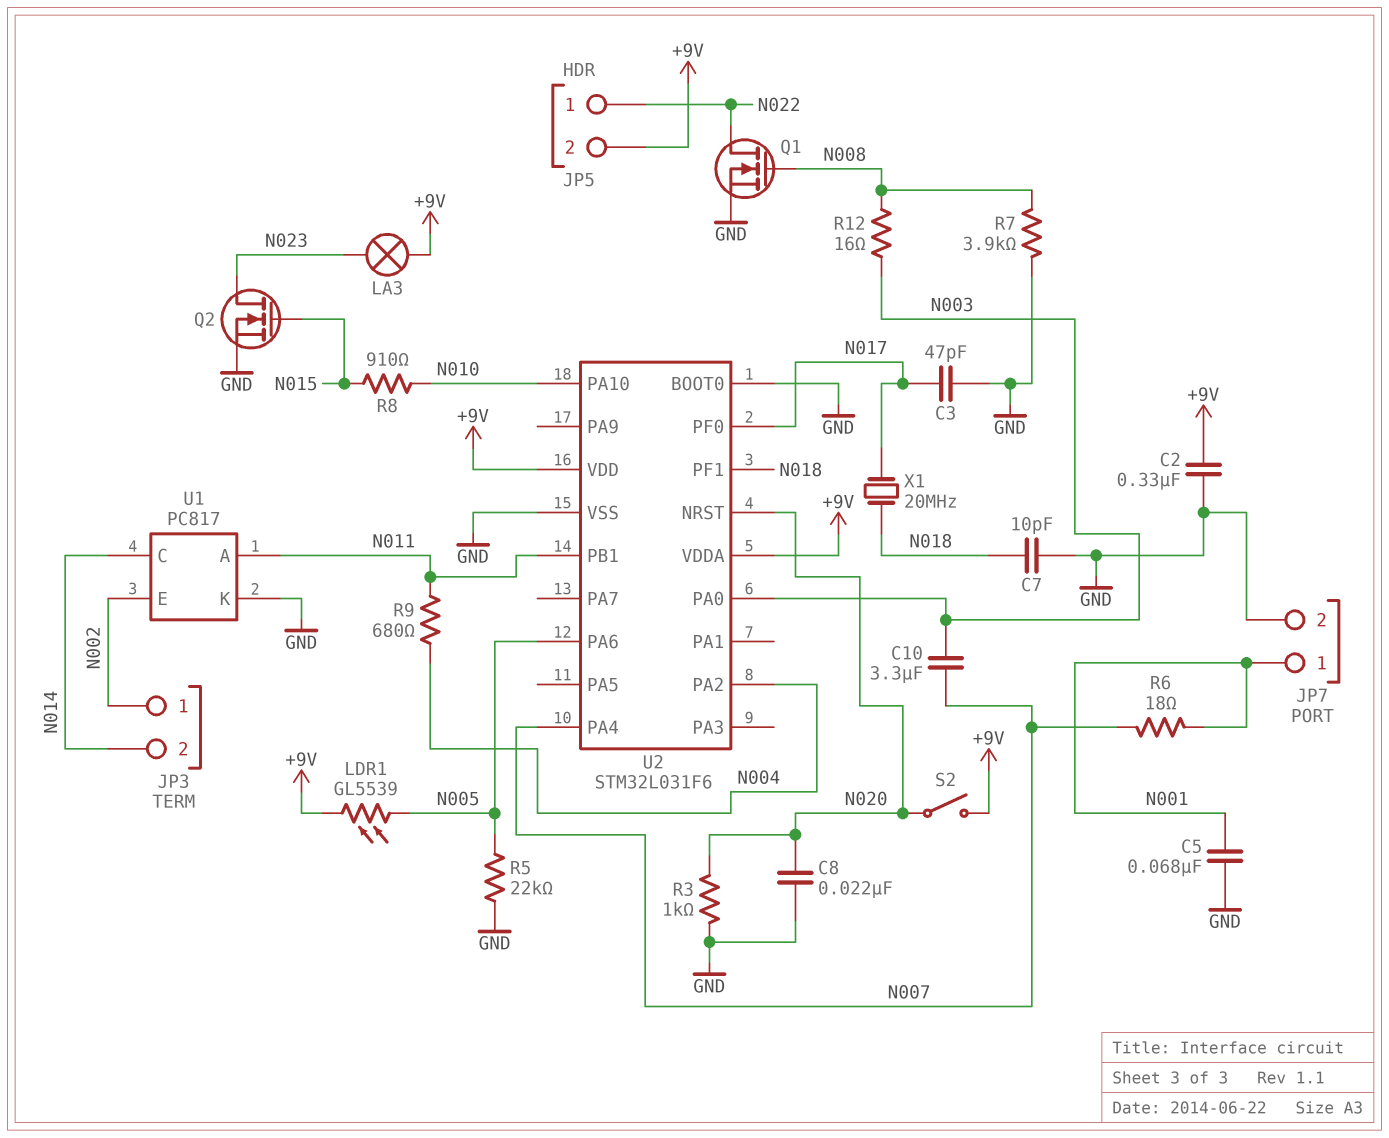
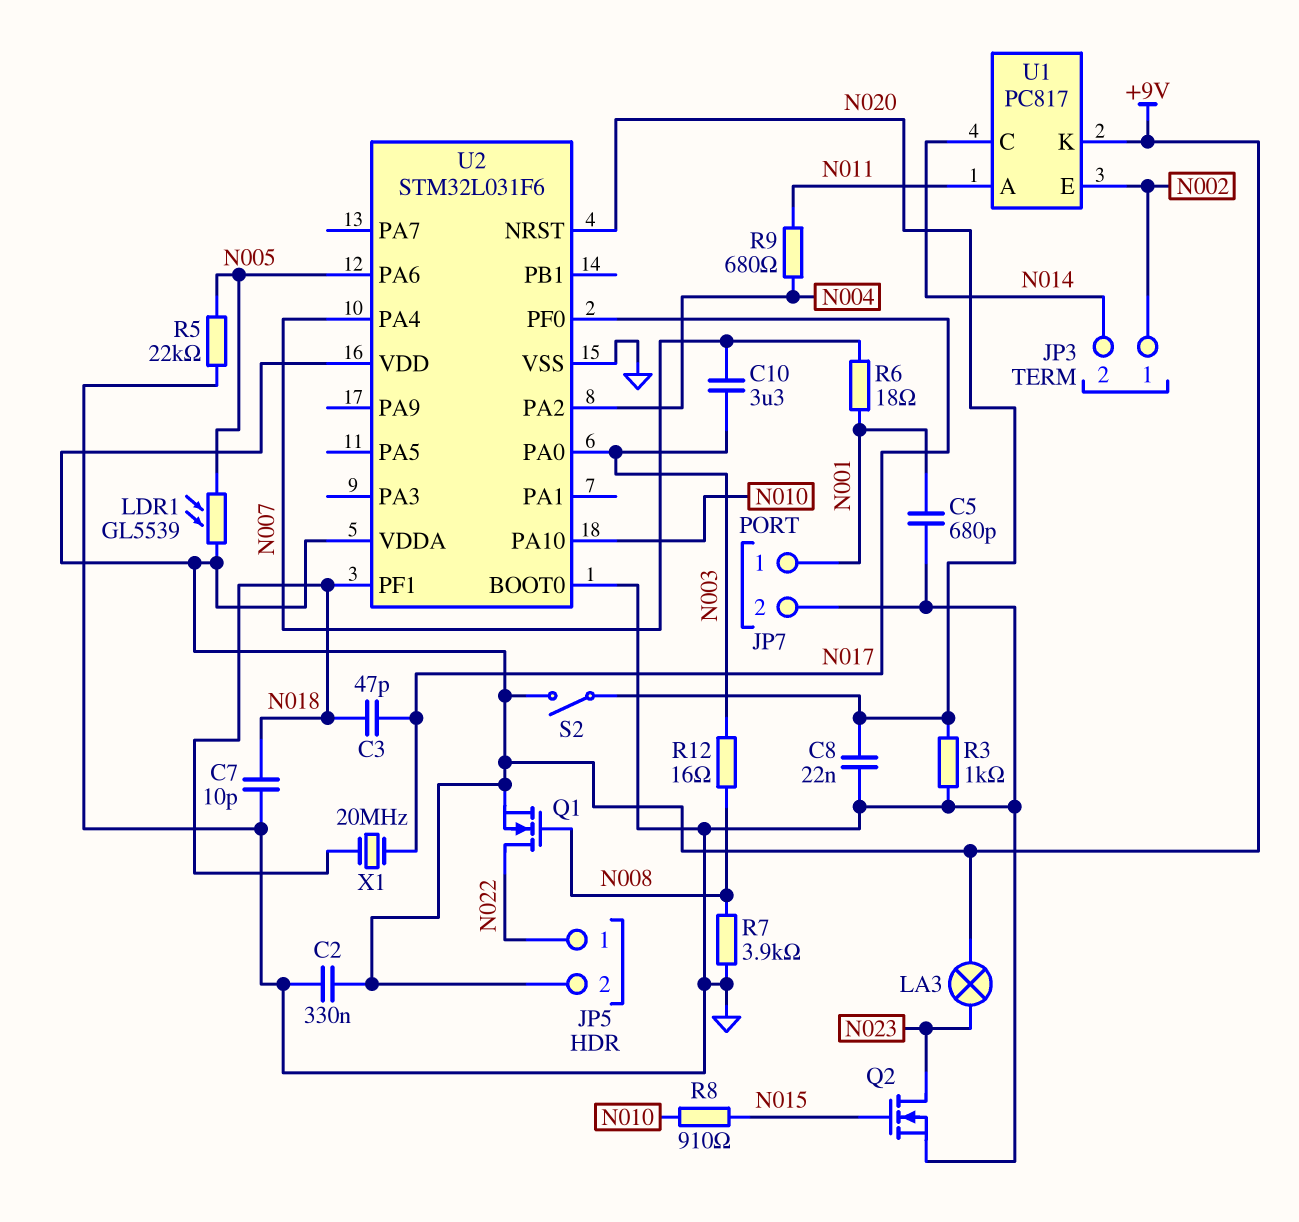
C3: 47pF (GND, N017) -> 47pF (N017, N018)
C5: 68nF (GND, N001) -> 680pF (GND, N001)
Q1: NMOS (G N008, D N022, S GND) -> NMOS (G N008, D N022, S +9V)
U1 pin K: GND -> +9V
U2 pin PB1: N011 -> none

